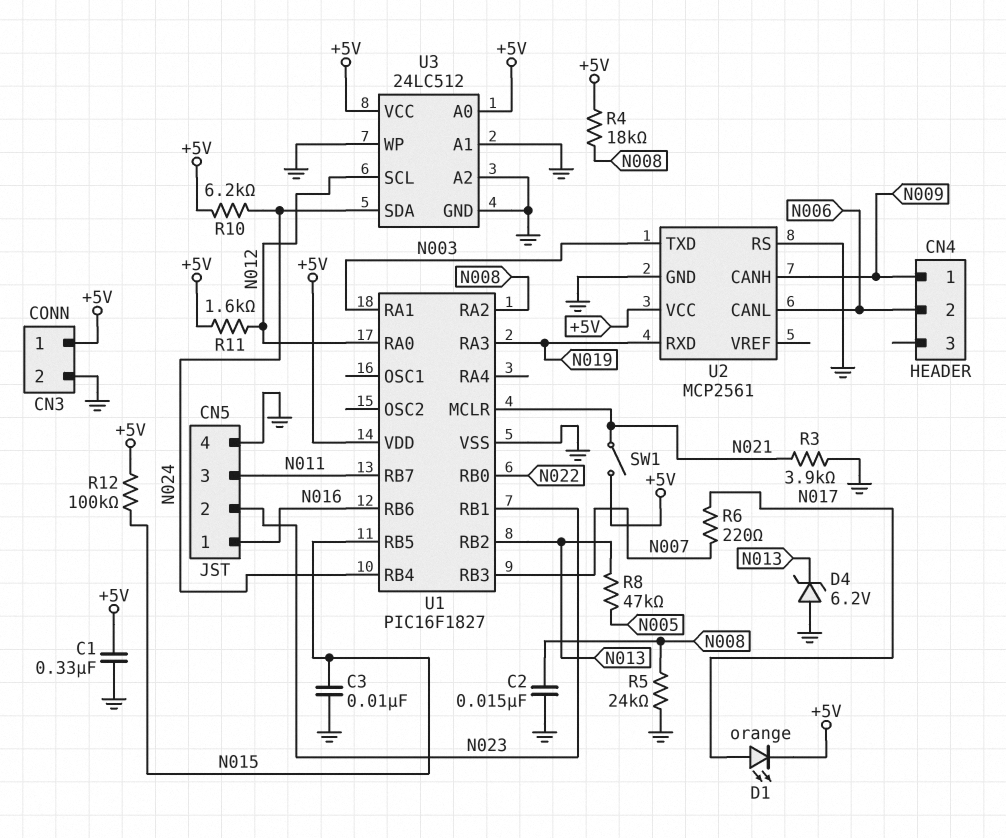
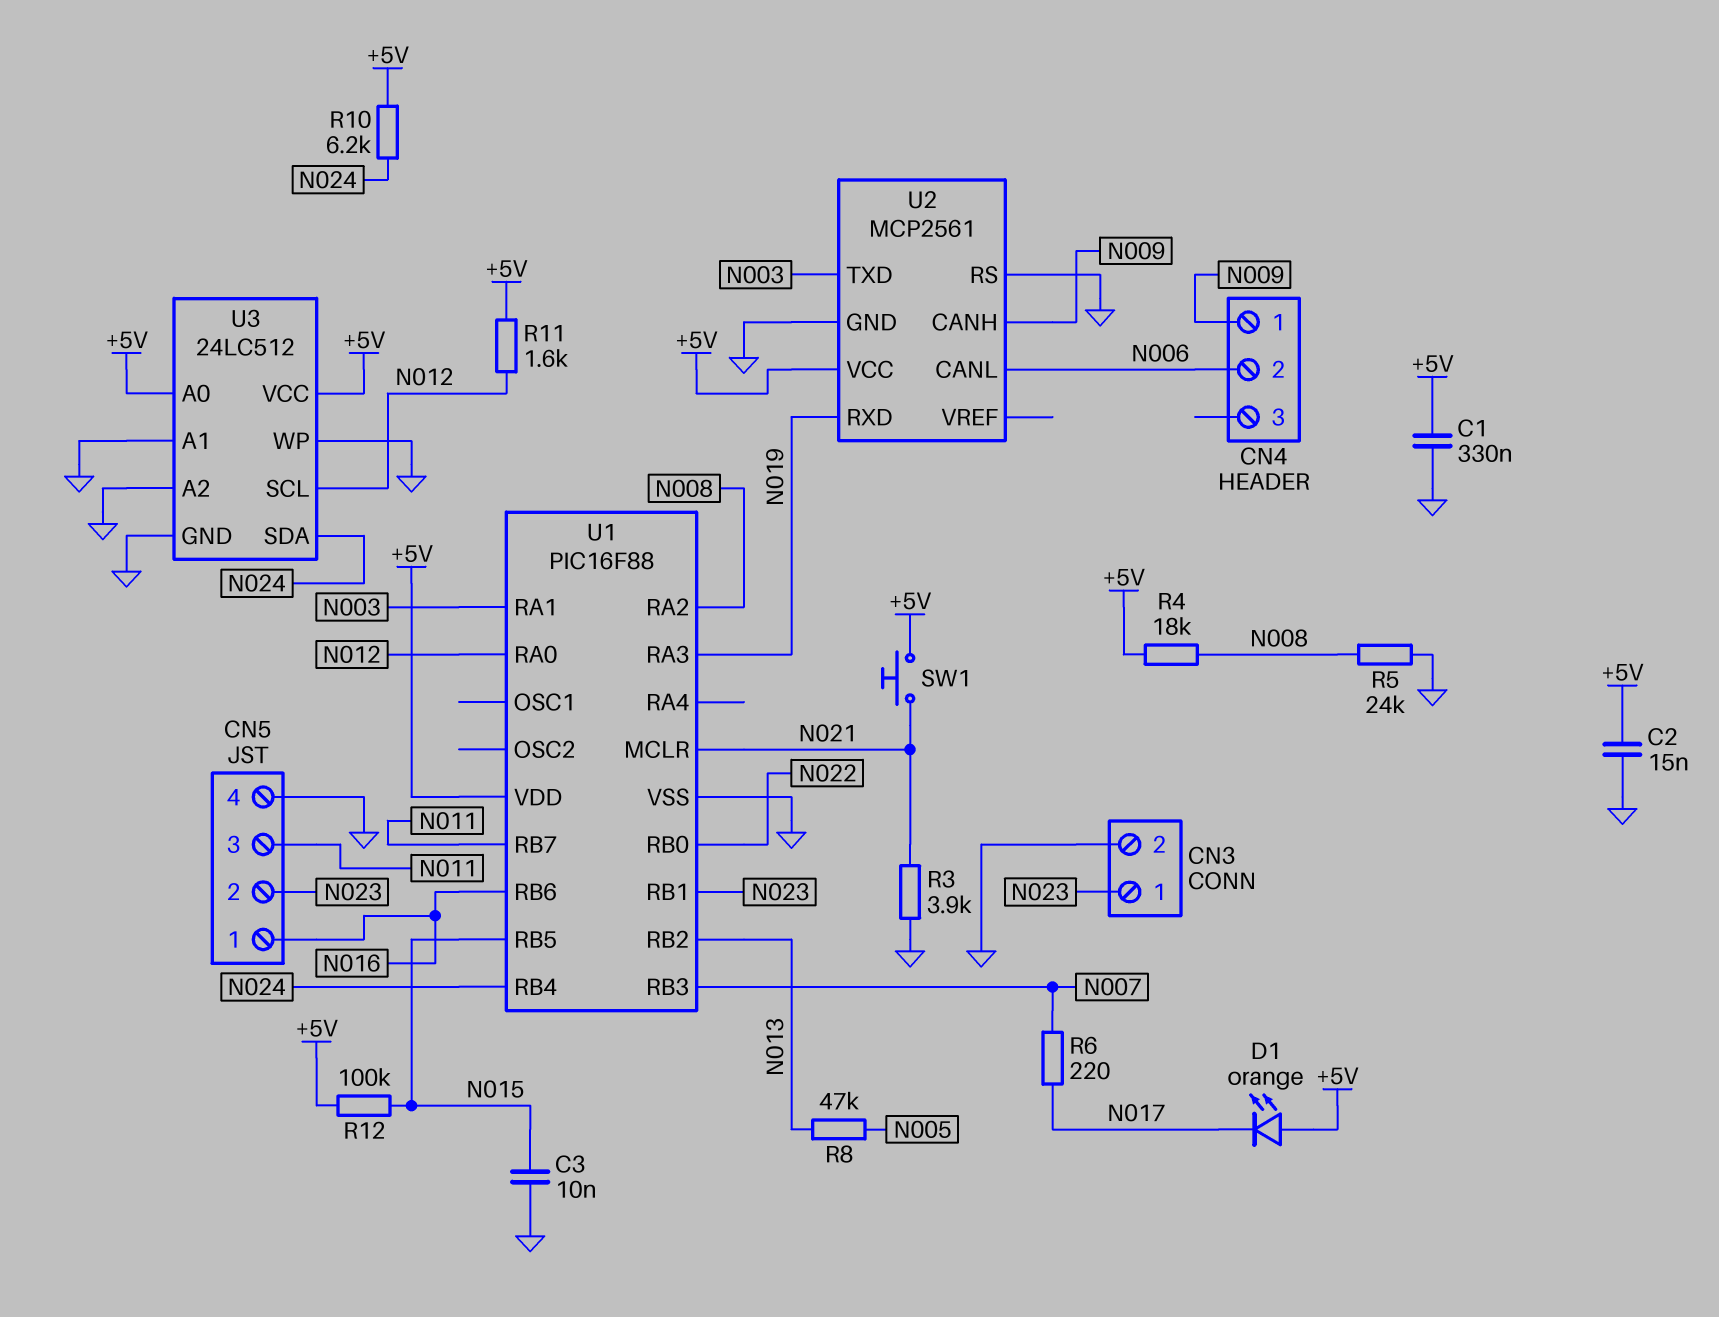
C2: 15nF (GND, N008) -> 15nF (+5V, GND)
CN3 pin 1: +5V -> N023
D1: LED orange (A N017, K +5V) -> LED orange (A +5V, K N017)
D4: zener 6.2V (A GND, K N013) -> none
SW1: switch (+5V, N021) -> button (+5V, N021)
U1: PIC16F1827 -> PIC16F88

